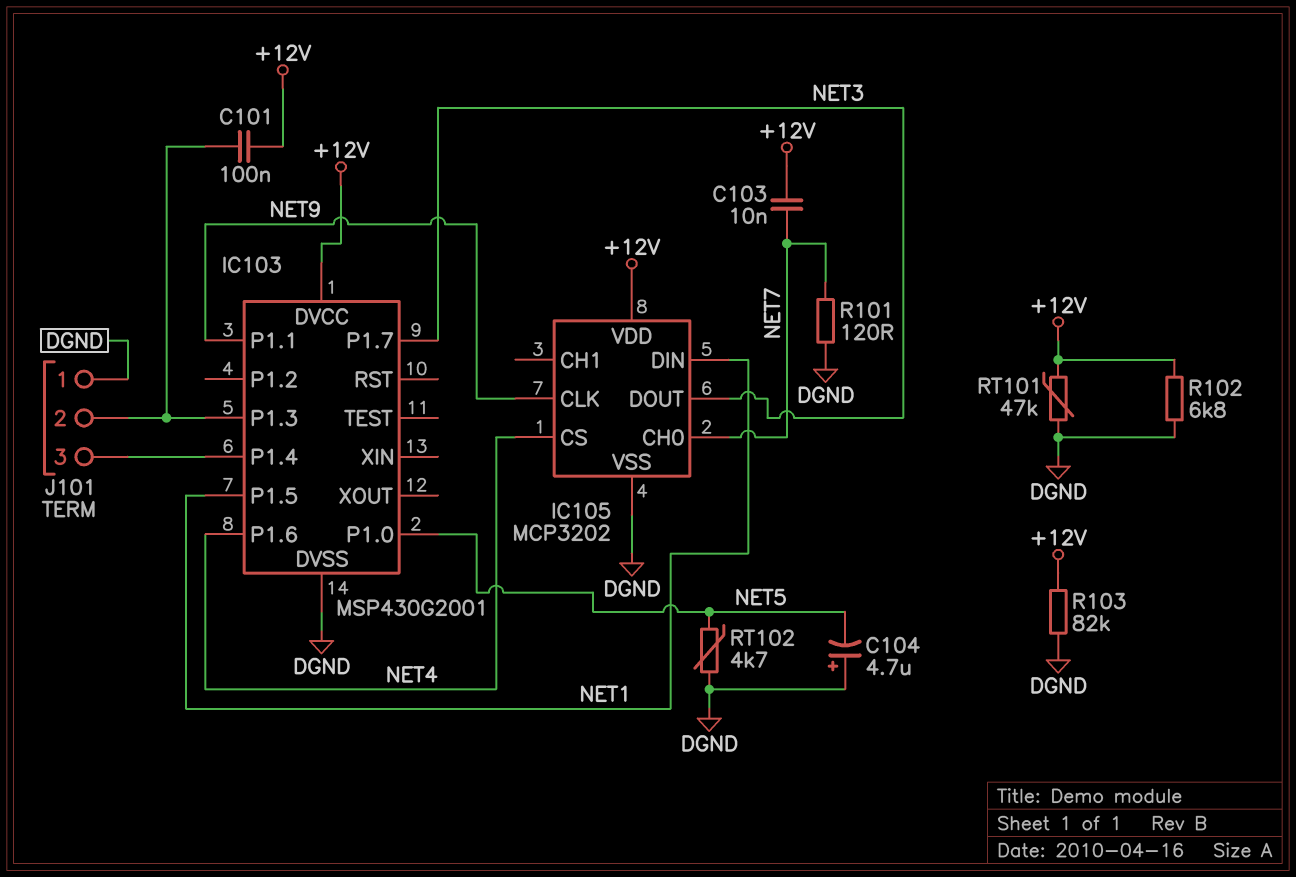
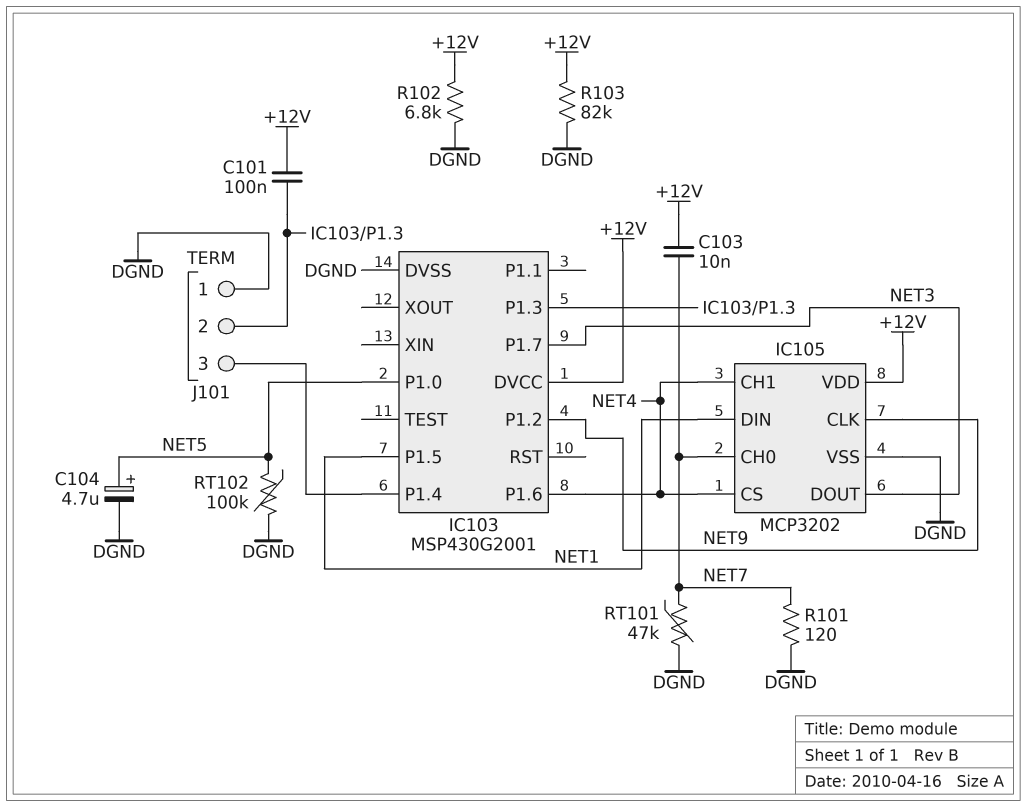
C104: 4.7uF (plus DGND, minus NET5) -> 4.7uF (plus NET5, minus DGND)
IC103 pin P1.1: NET9 -> none
IC103 pin P1.2: none -> NET9
IC105 pin CH1: none -> NET4
RT101: 47k (+12V, DGND) -> 47k (DGND, NET7)
RT102: 4.7k (DGND, NET5) -> 100k (DGND, NET5)

